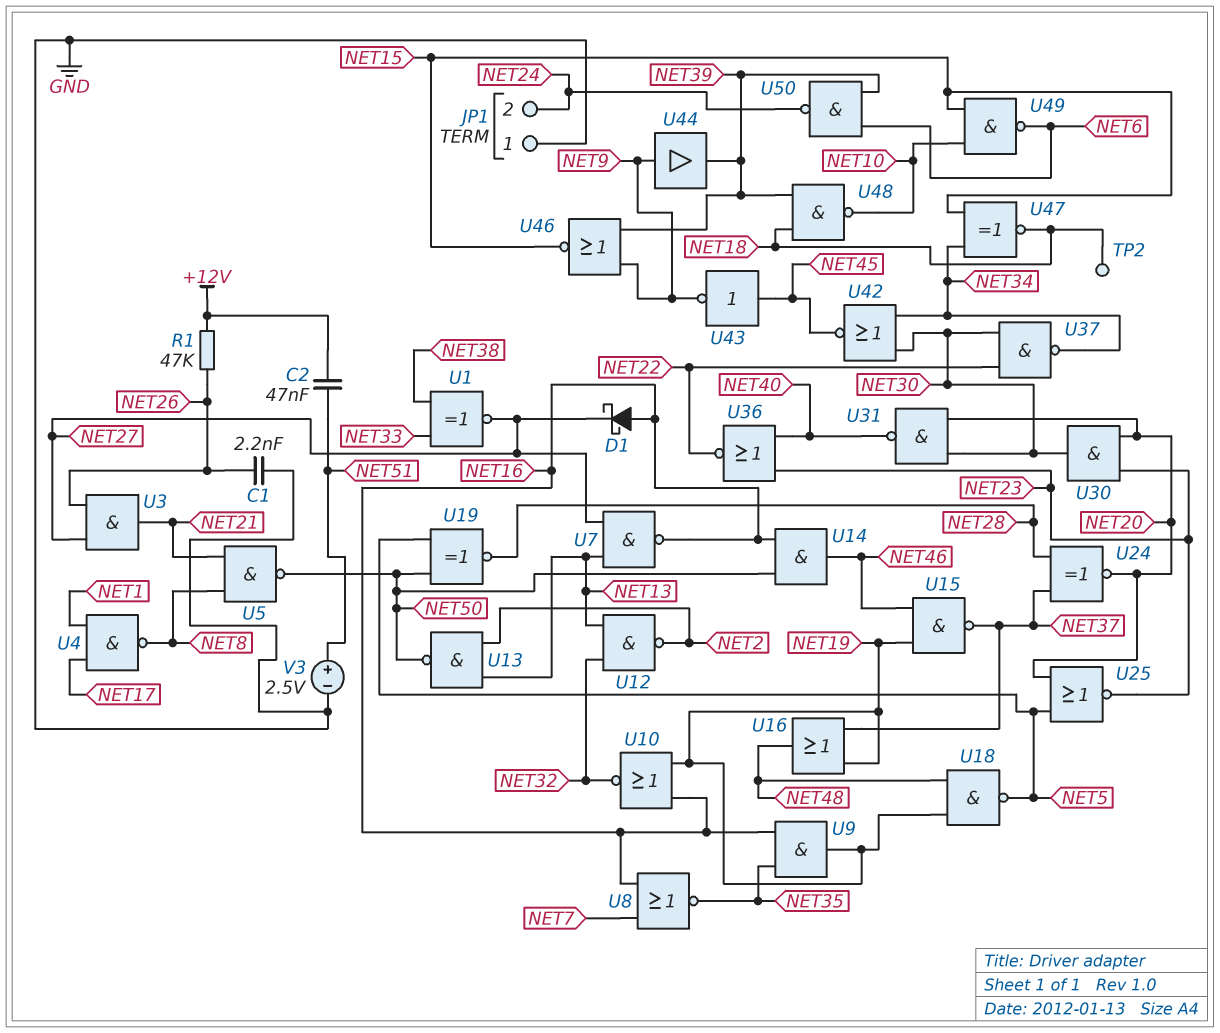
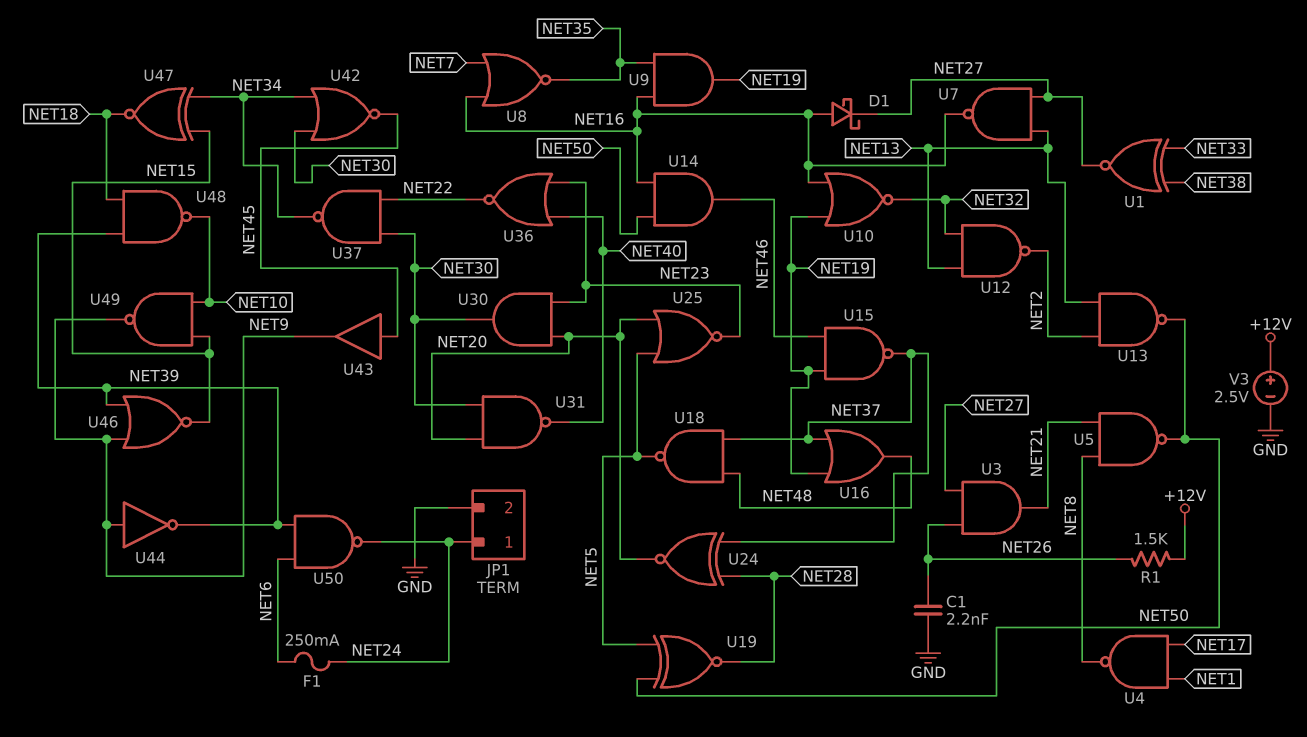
C2: 47nF (+12V, NET51) -> none
F1: none -> 250mA (NET6, NET24)
JP1 pin 1: GND -> NET24
JP1 pin 2: NET24 -> GND
R1: 47k (+12V, NET26) -> 1.5k (+12V, NET26)
TP2: test point (NET18) -> none
U18: NAND (in NET19, in NET48, out NET5) -> NAND (in NET37, in NET48, out NET5)
U43: NOT (in NET45, out NET9) -> buffer (in NET45, out NET9)
U44: buffer (in NET9, out NET39) -> NOT (in NET9, out NET39)
U49: NAND (in NET10, in NET15, out NET6) -> NAND (in NET10, in NET15, out NET9)
V3: 2.5V (plus NET51, minus GND) -> 2.5V (plus +12V, minus GND)

